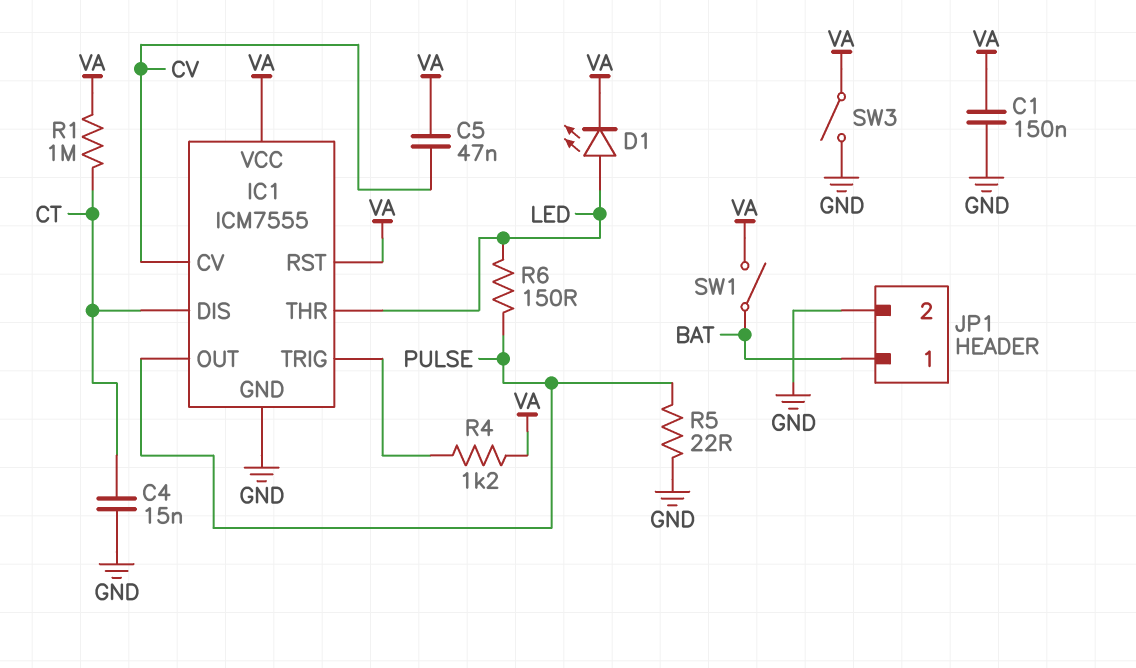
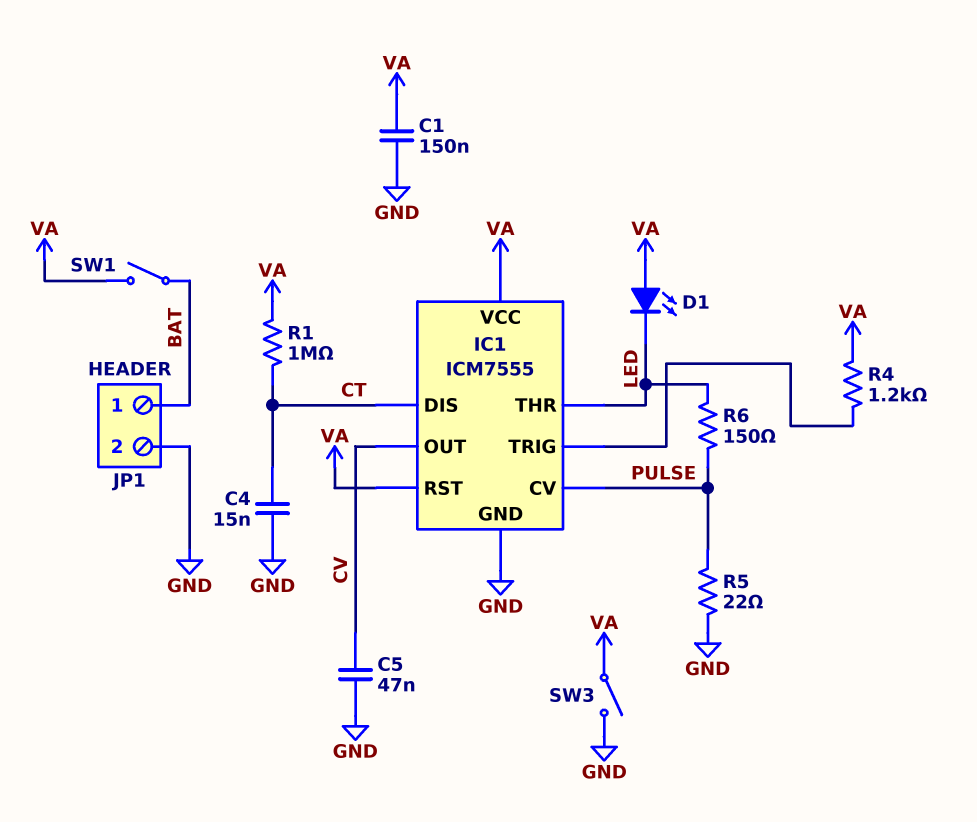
C5: 47nF (CV, VA) -> 47nF (CV, GND)
D1: LED (A LED, K VA) -> LED (A VA, K LED)
IC1 pin CV: CV -> PULSE
IC1 pin OUT: PULSE -> CV

